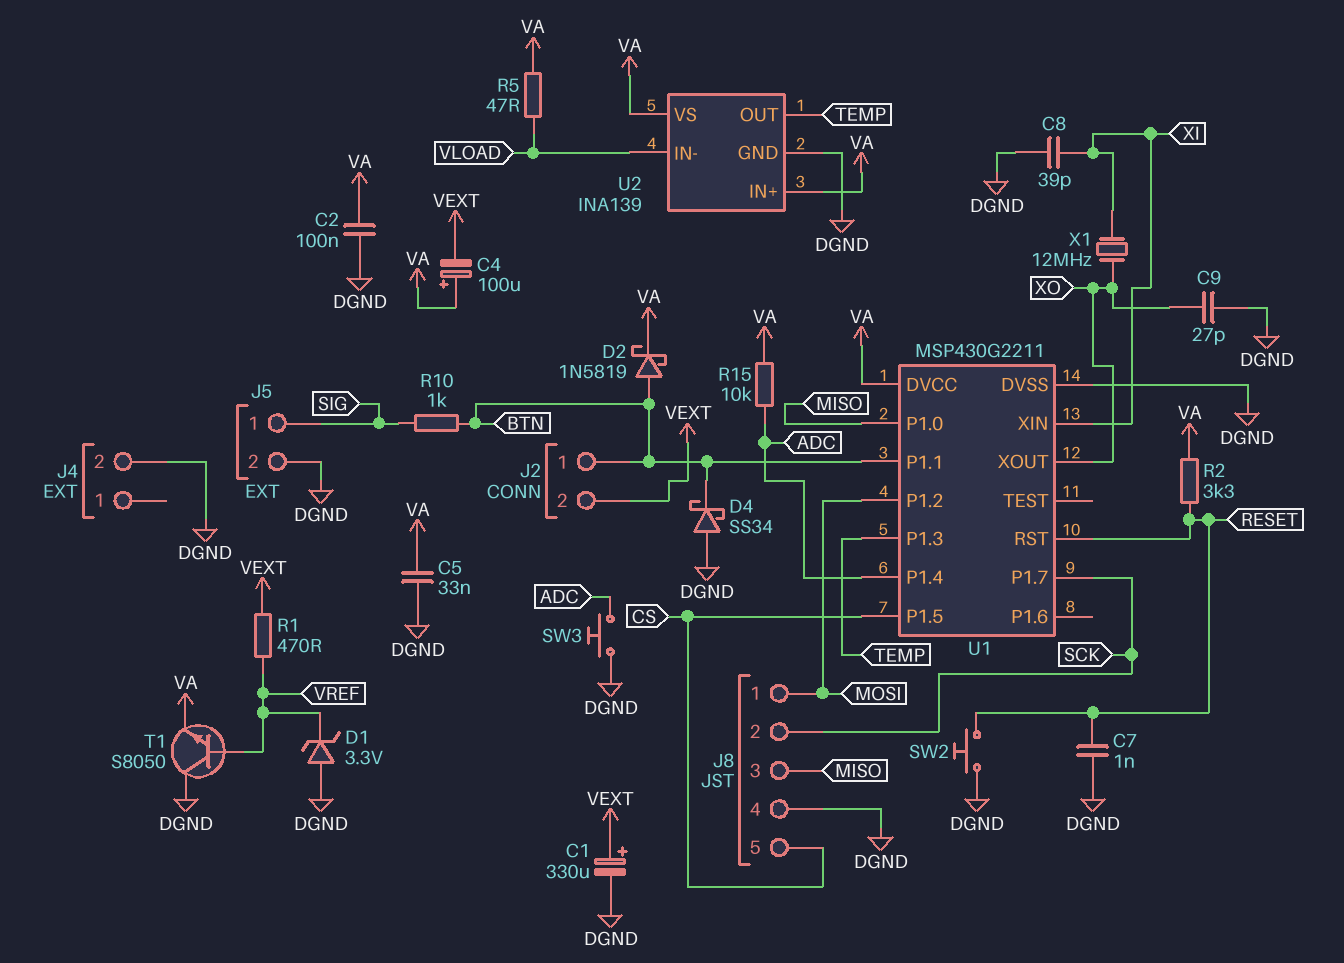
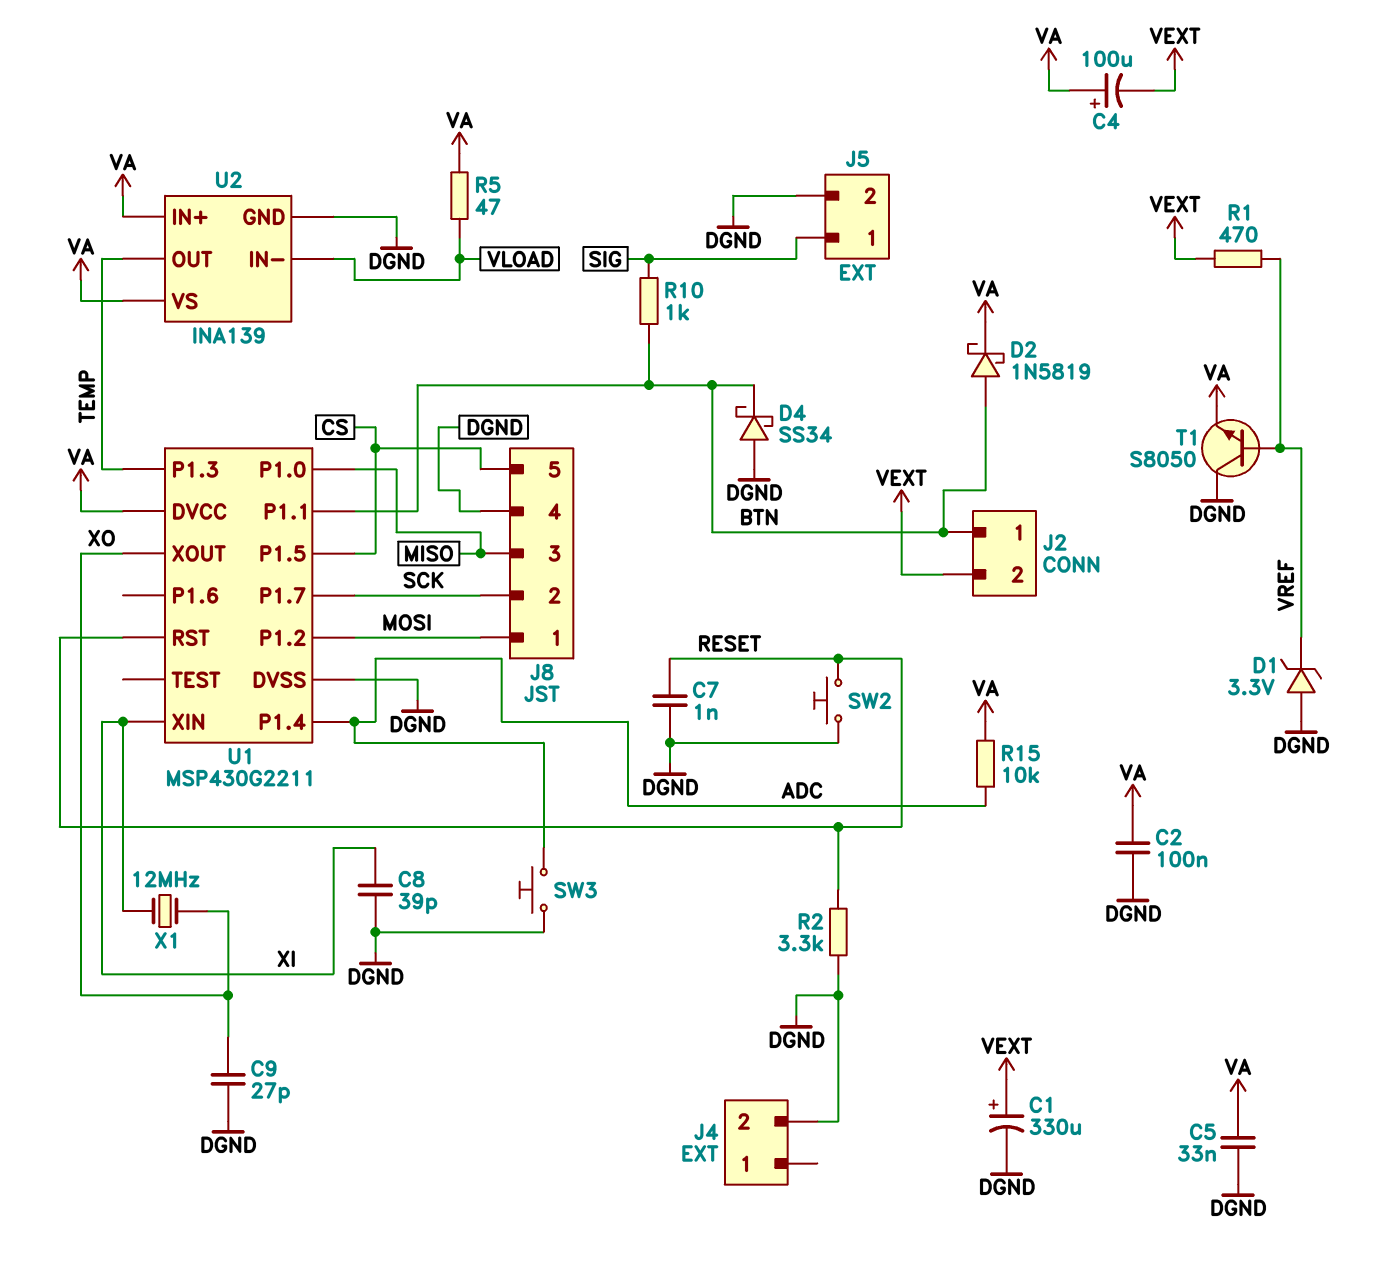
R2: 3.3k (RESET, VA) -> 3.3k (DGND, RESET)

